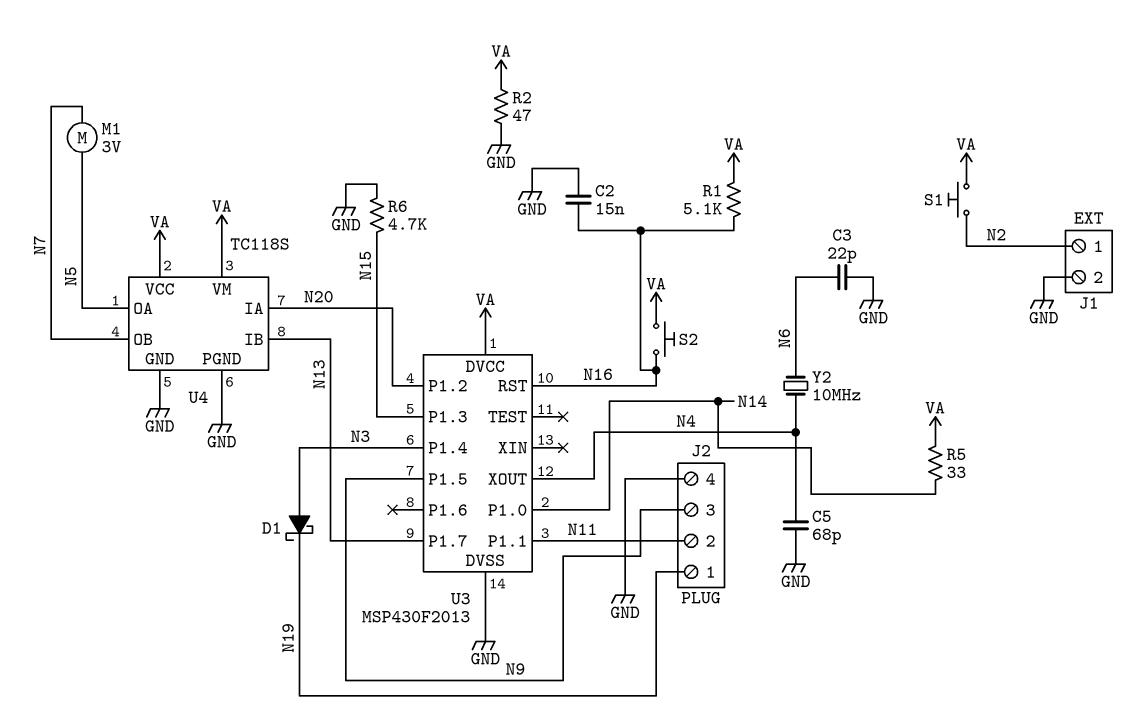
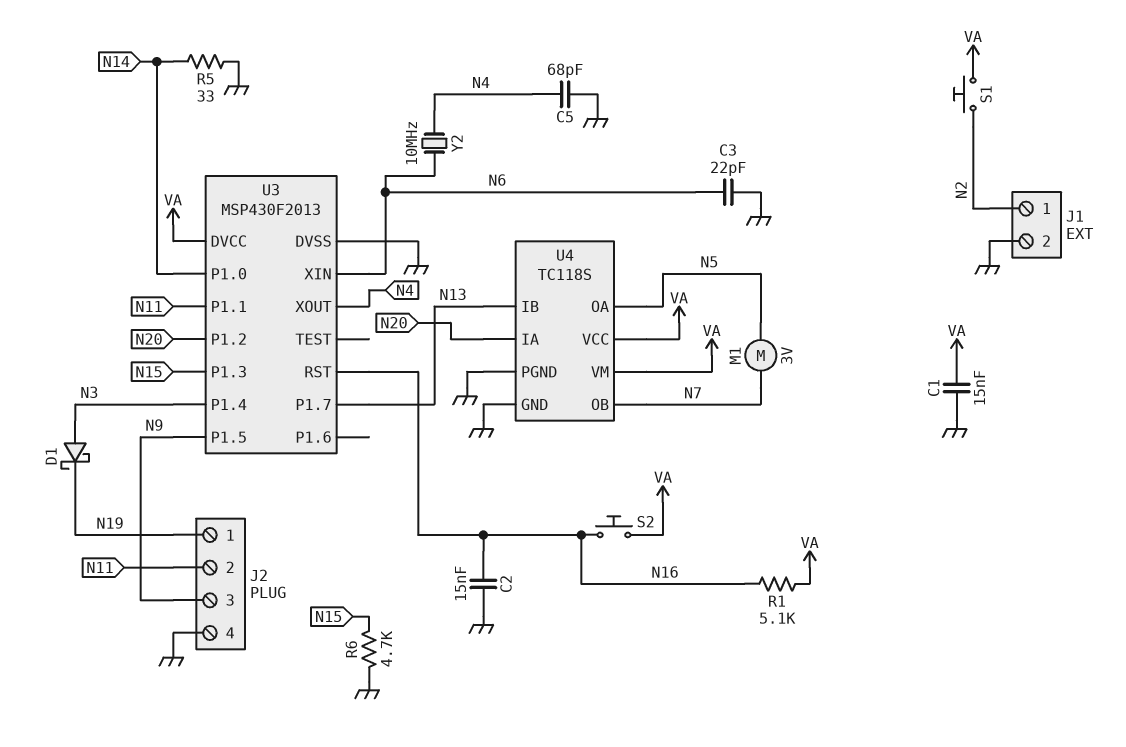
C1: none -> 15nF (GND, VA)
R2: 47 (GND, VA) -> none
R5: 33 (N14, VA) -> 33 (GND, N14)
U3 pin XIN: none -> N6

